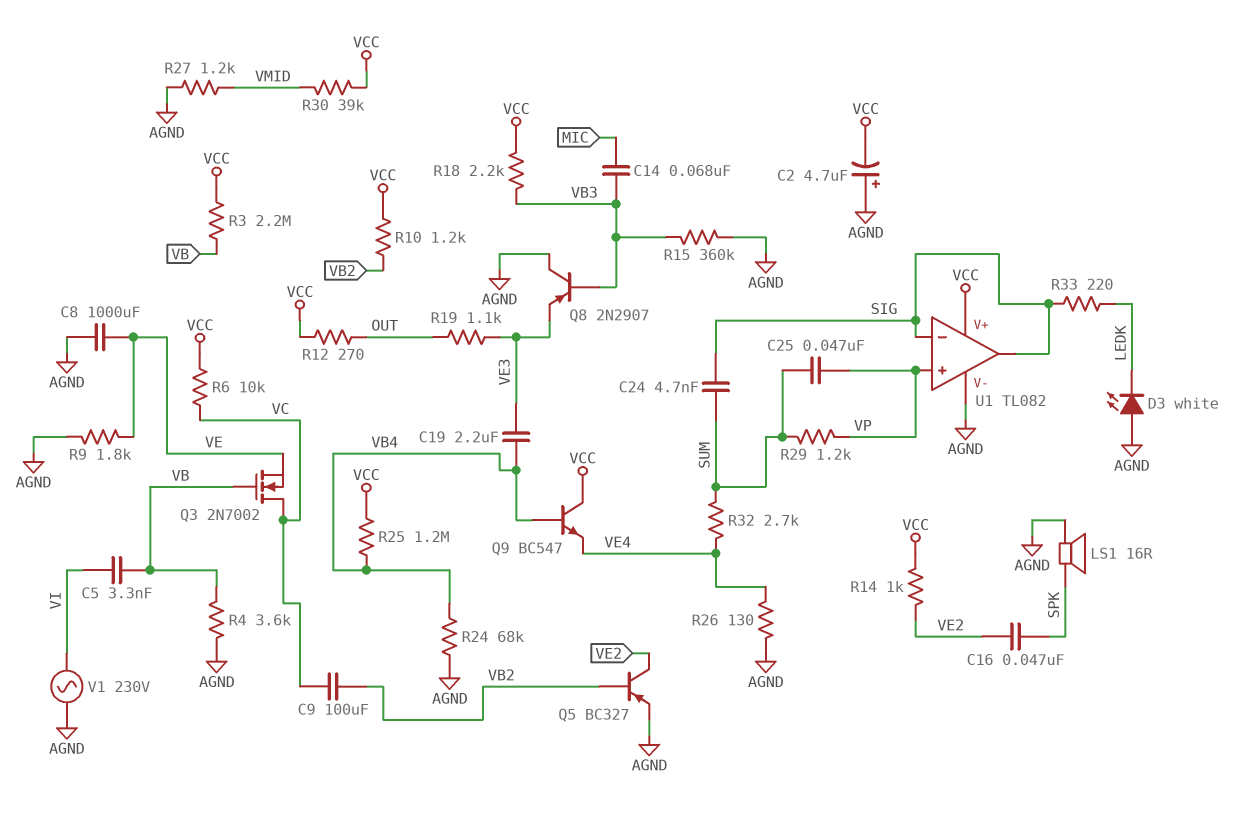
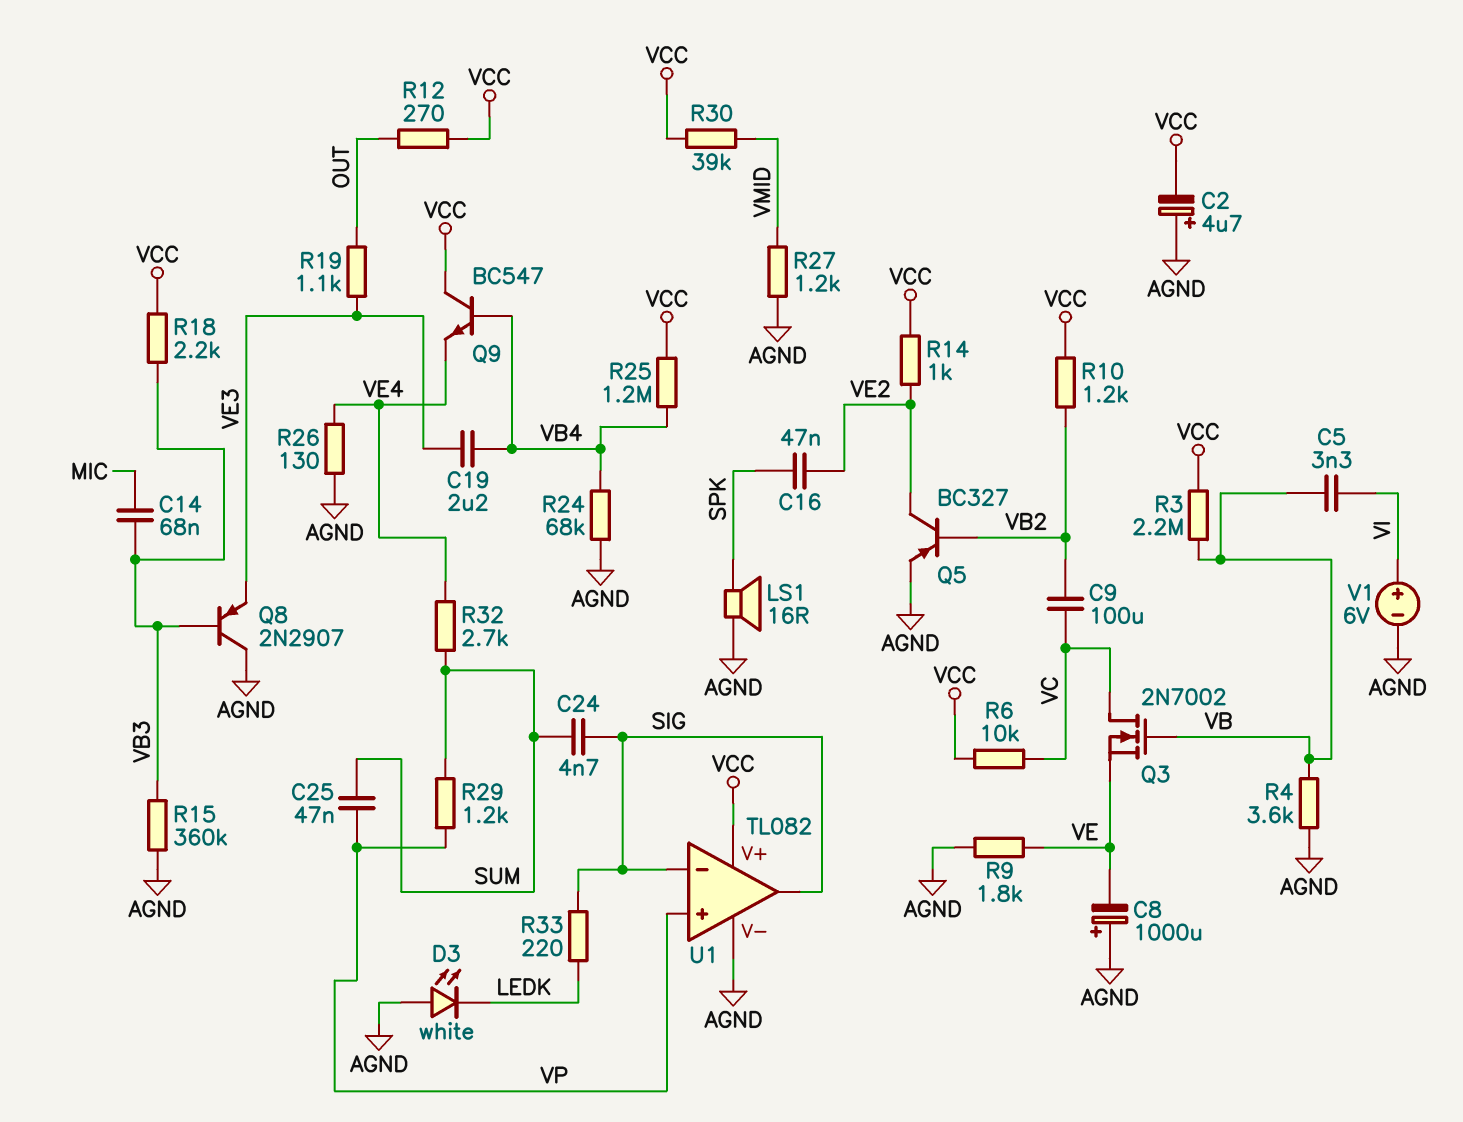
C8: 1000uF (AGND, VE) -> 1000uF (plus AGND, minus VE)
V1: AC 230V (AGND, VI) -> 6V (plus VI, minus AGND)

